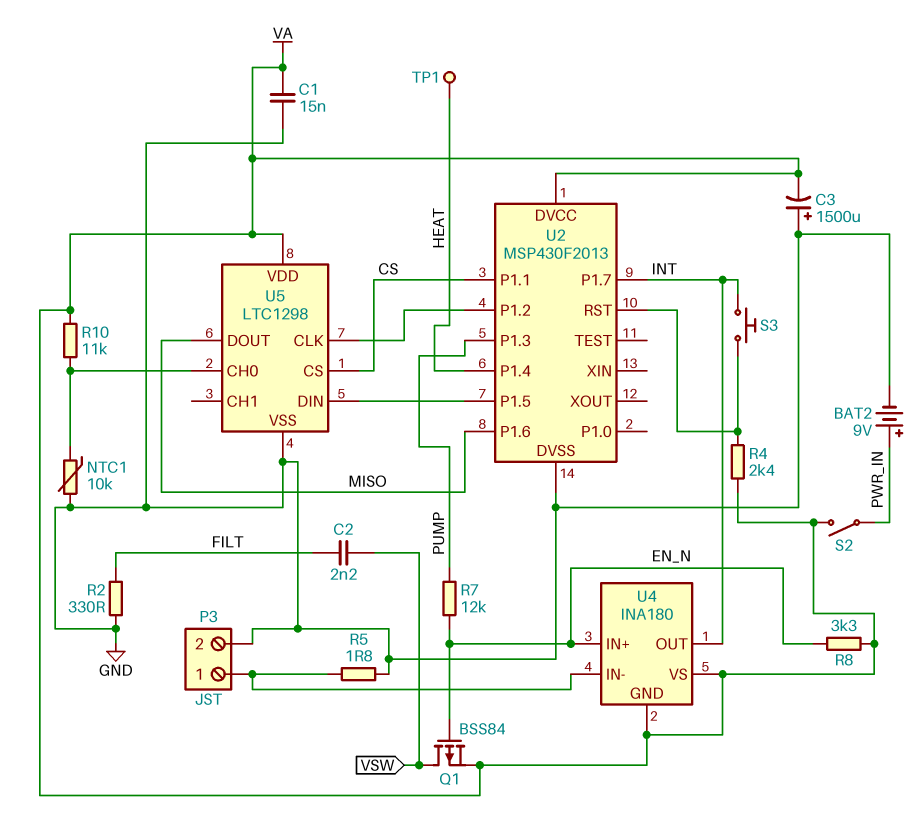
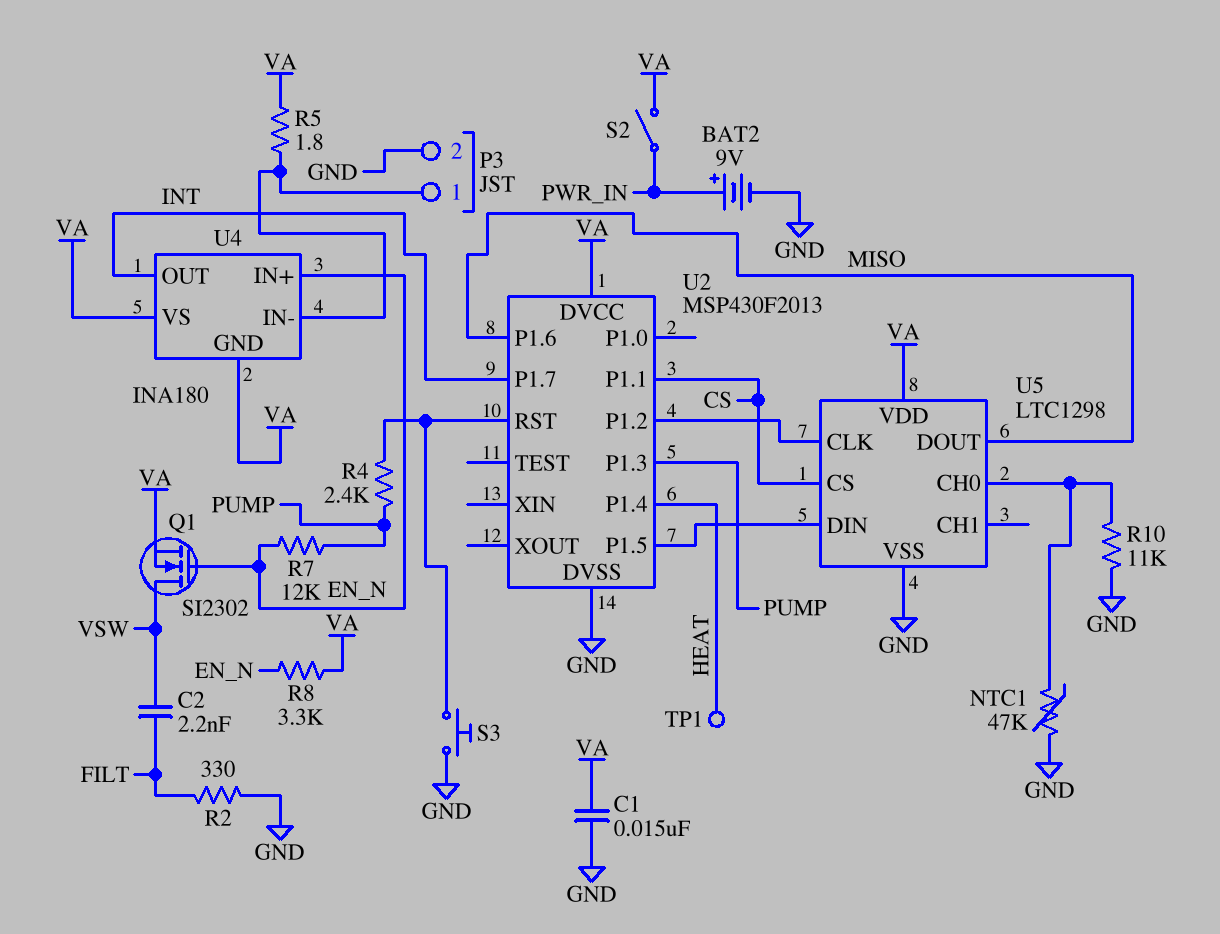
C3: 1500uF (plus GND, minus VA) -> none
NTC1: 10k (GND, U5/CH0) -> 47k (GND, U5/CH0)
Q1: PMOS BSS84 (G EN_N, D VSW, S VA) -> NMOS SI2302 (G EN_N, D VSW, S VA)
R4: 2.4k (U2/RST, VA) -> 2.4k (PUMP, U2/RST)
R5: 1.8 (GND, P3/1) -> 1.8 (P3/1, VA)
R10: 11k (U5/CH0, VA) -> 11k (GND, U5/CH0)
S3: button (INT, U2/RST) -> button (GND, U2/RST)

